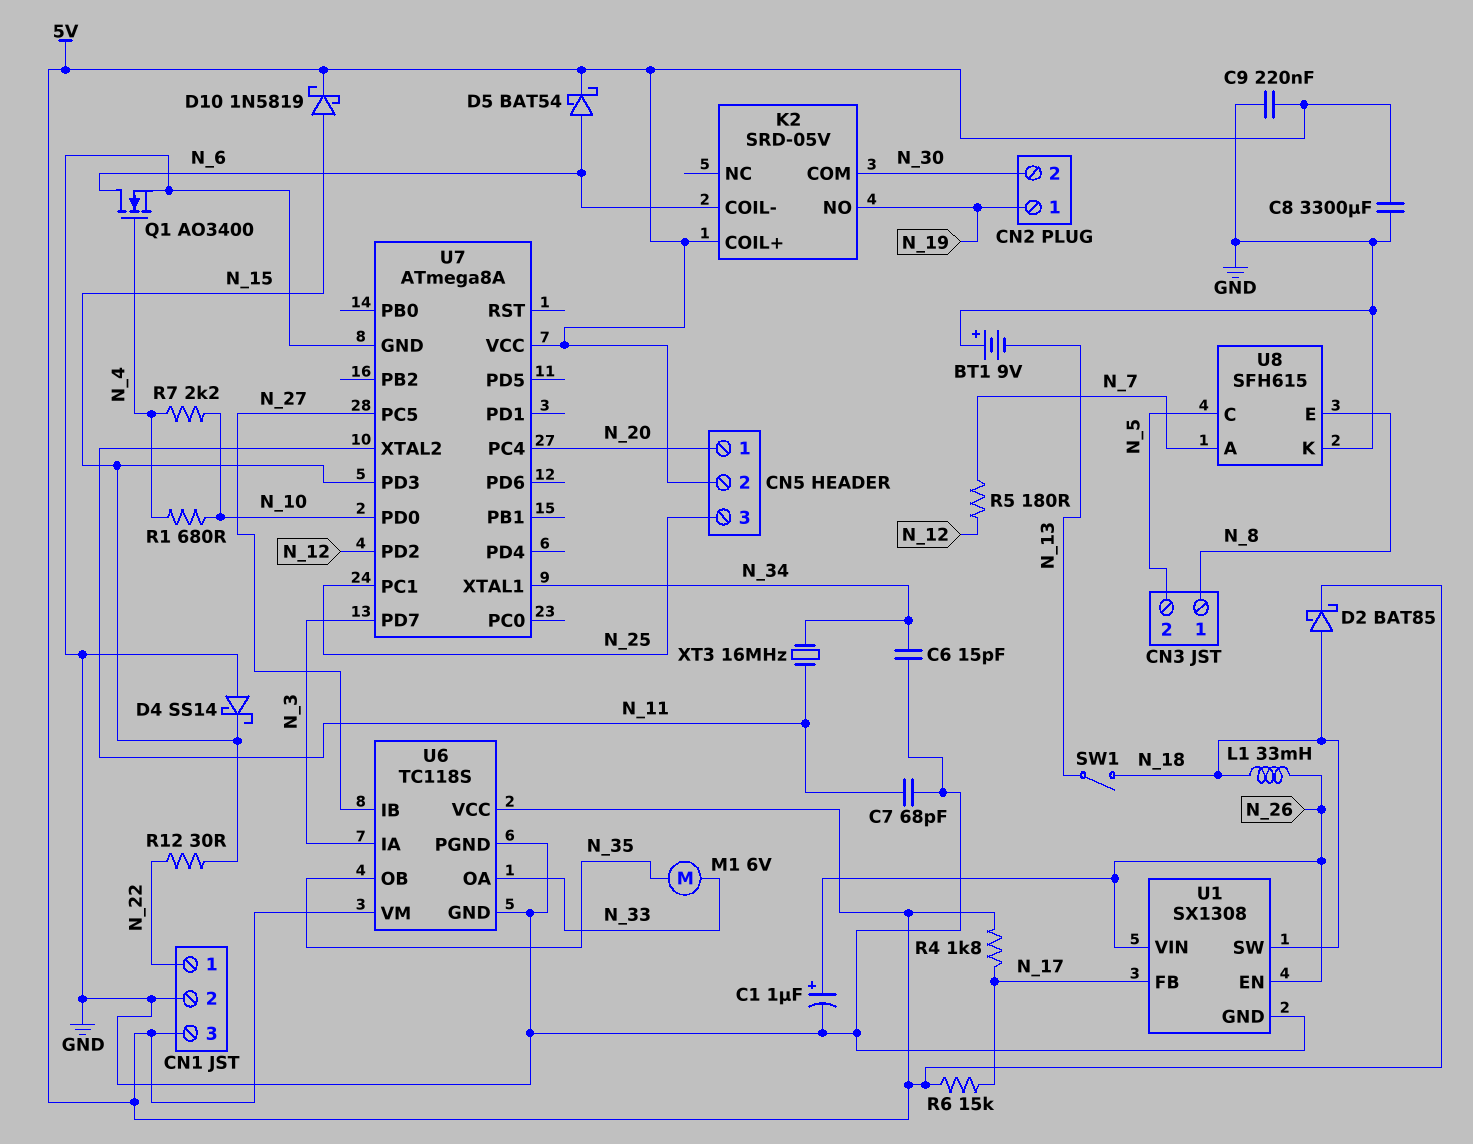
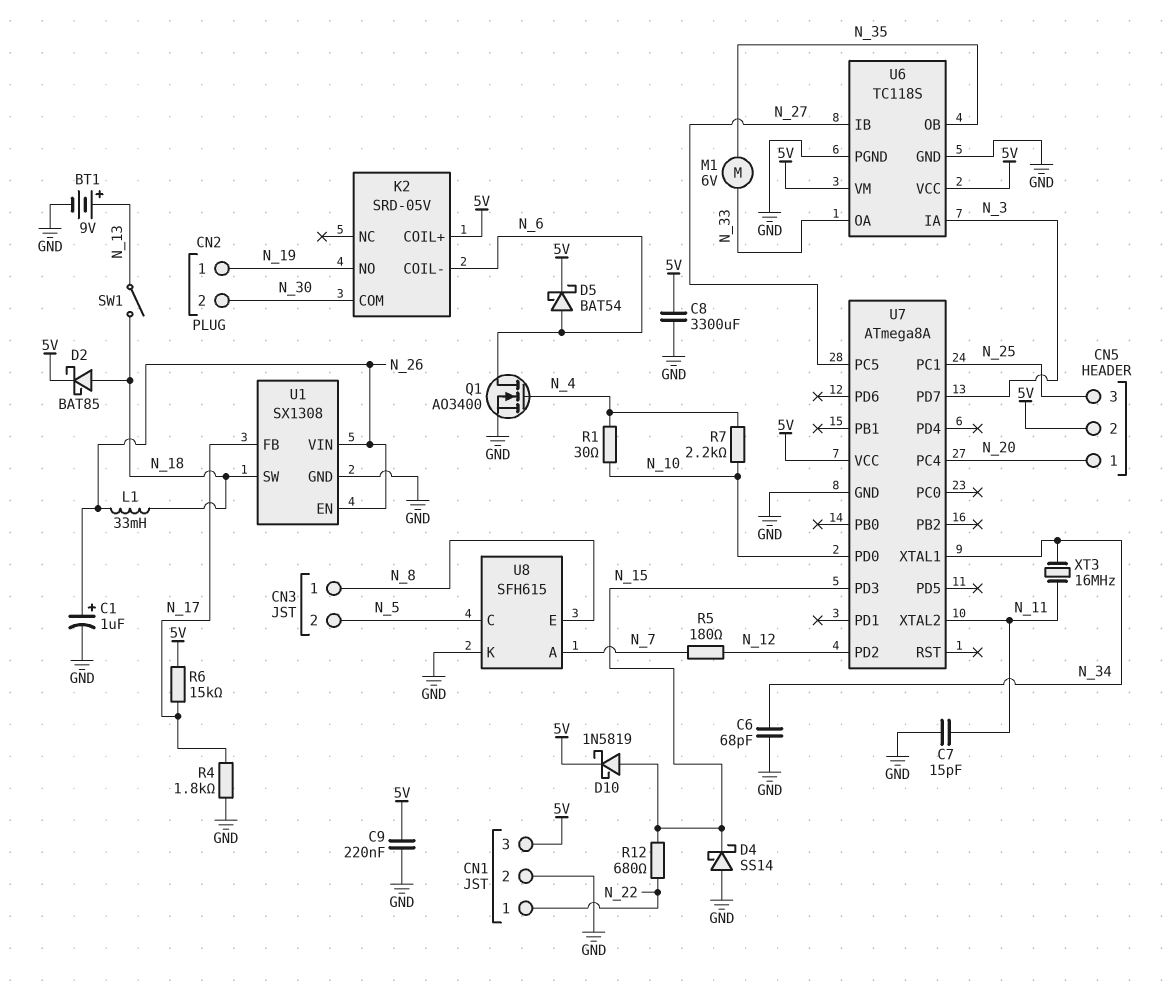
BT1: 9V (plus GND, minus N_13) -> 9V (plus N_13, minus GND)
C6: 15pF (GND, N_34) -> 68pF (GND, N_34)
C7: 68pF (GND, N_11) -> 15pF (GND, N_11)
R1: 680 (N_4, N_10) -> 30 (N_4, N_10)
R4: 1.8k (5V, N_17) -> 1.8k (GND, N_17)
R12: 30 (N_15, N_22) -> 680 (N_15, N_22)

